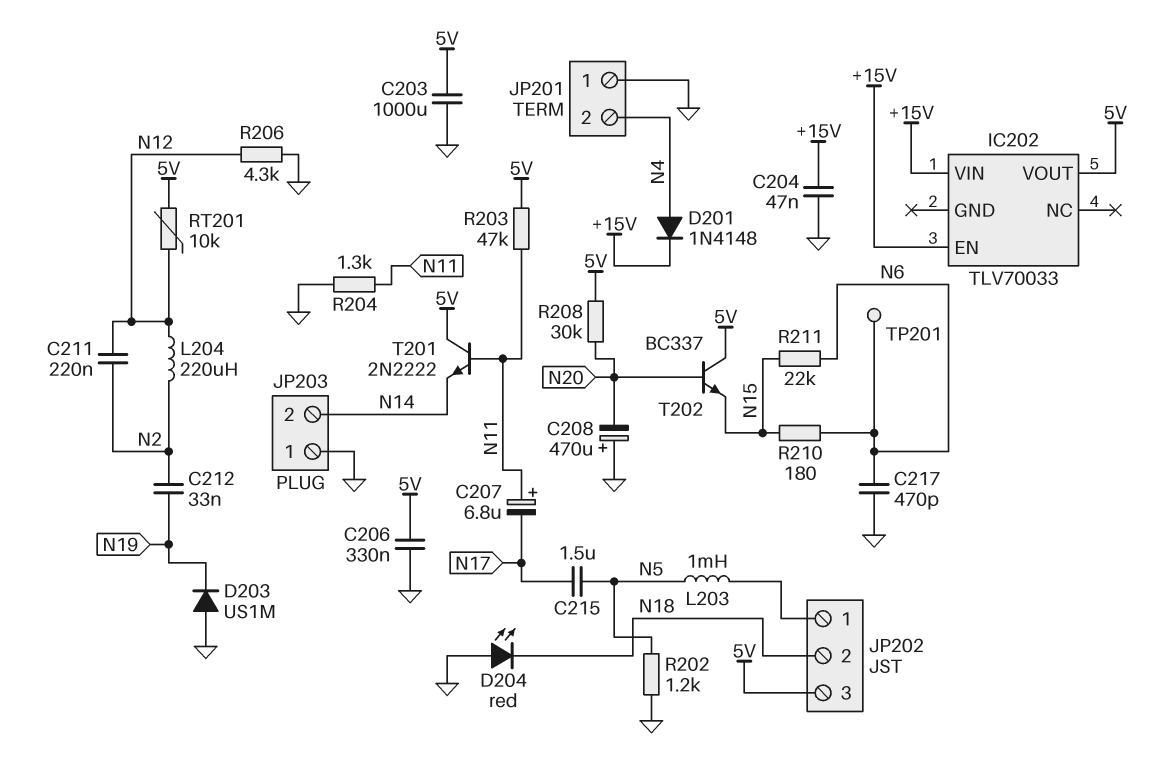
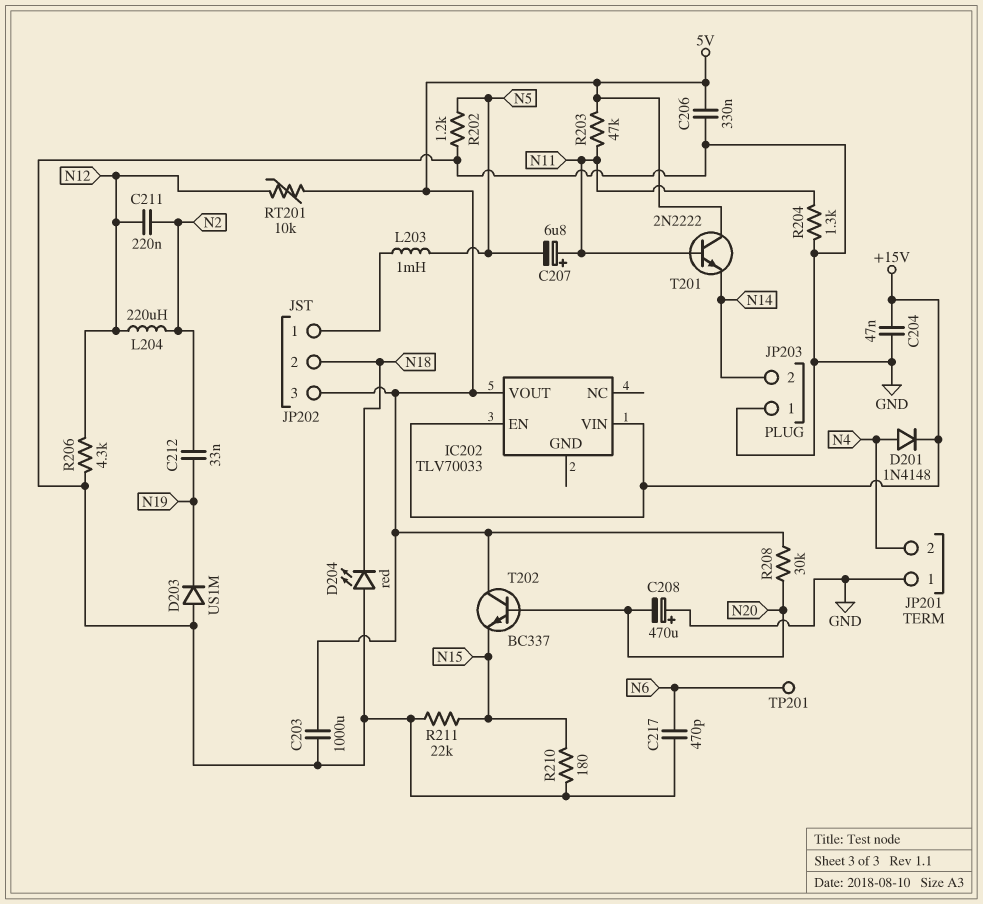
C207: 6.8uF (plus N11, minus N17) -> 6.8uF (plus N11, minus N5)
C215: 1.5uF (N5, N17) -> none
R210: 180 (N6, N15) -> 180 (GND, N15)
R211: 22k (N6, N15) -> 22k (GND, N15)

